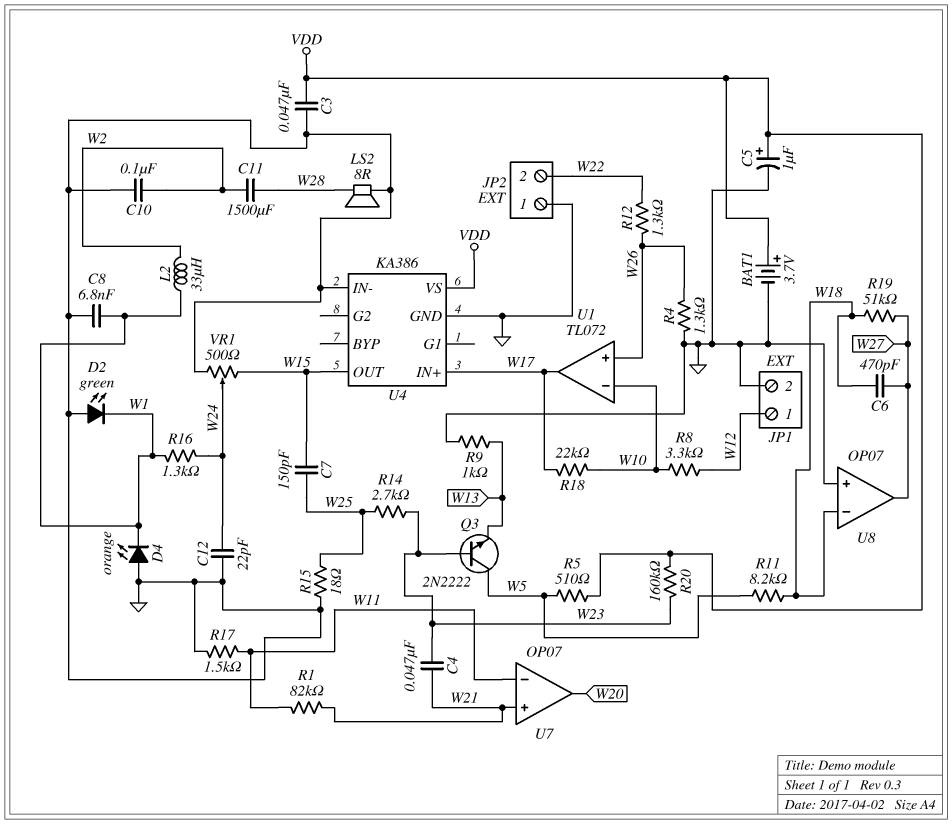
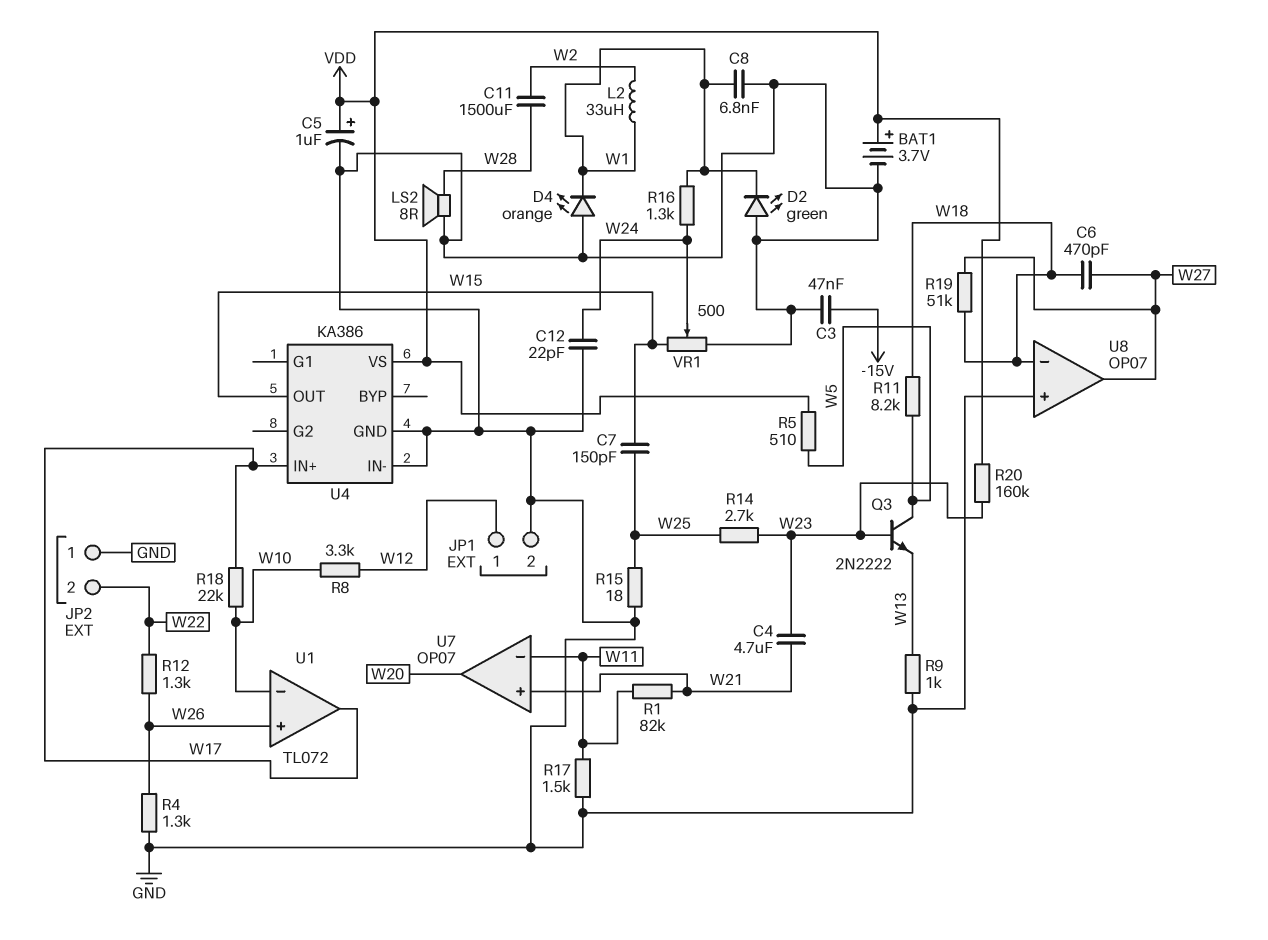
C3: 47nF (GND, VDD) -> 47nF (-15V, GND)
C4: 47nF (W21, W23) -> 4.7uF (W21, W23)
C10: 100nF (GND, W2) -> none

